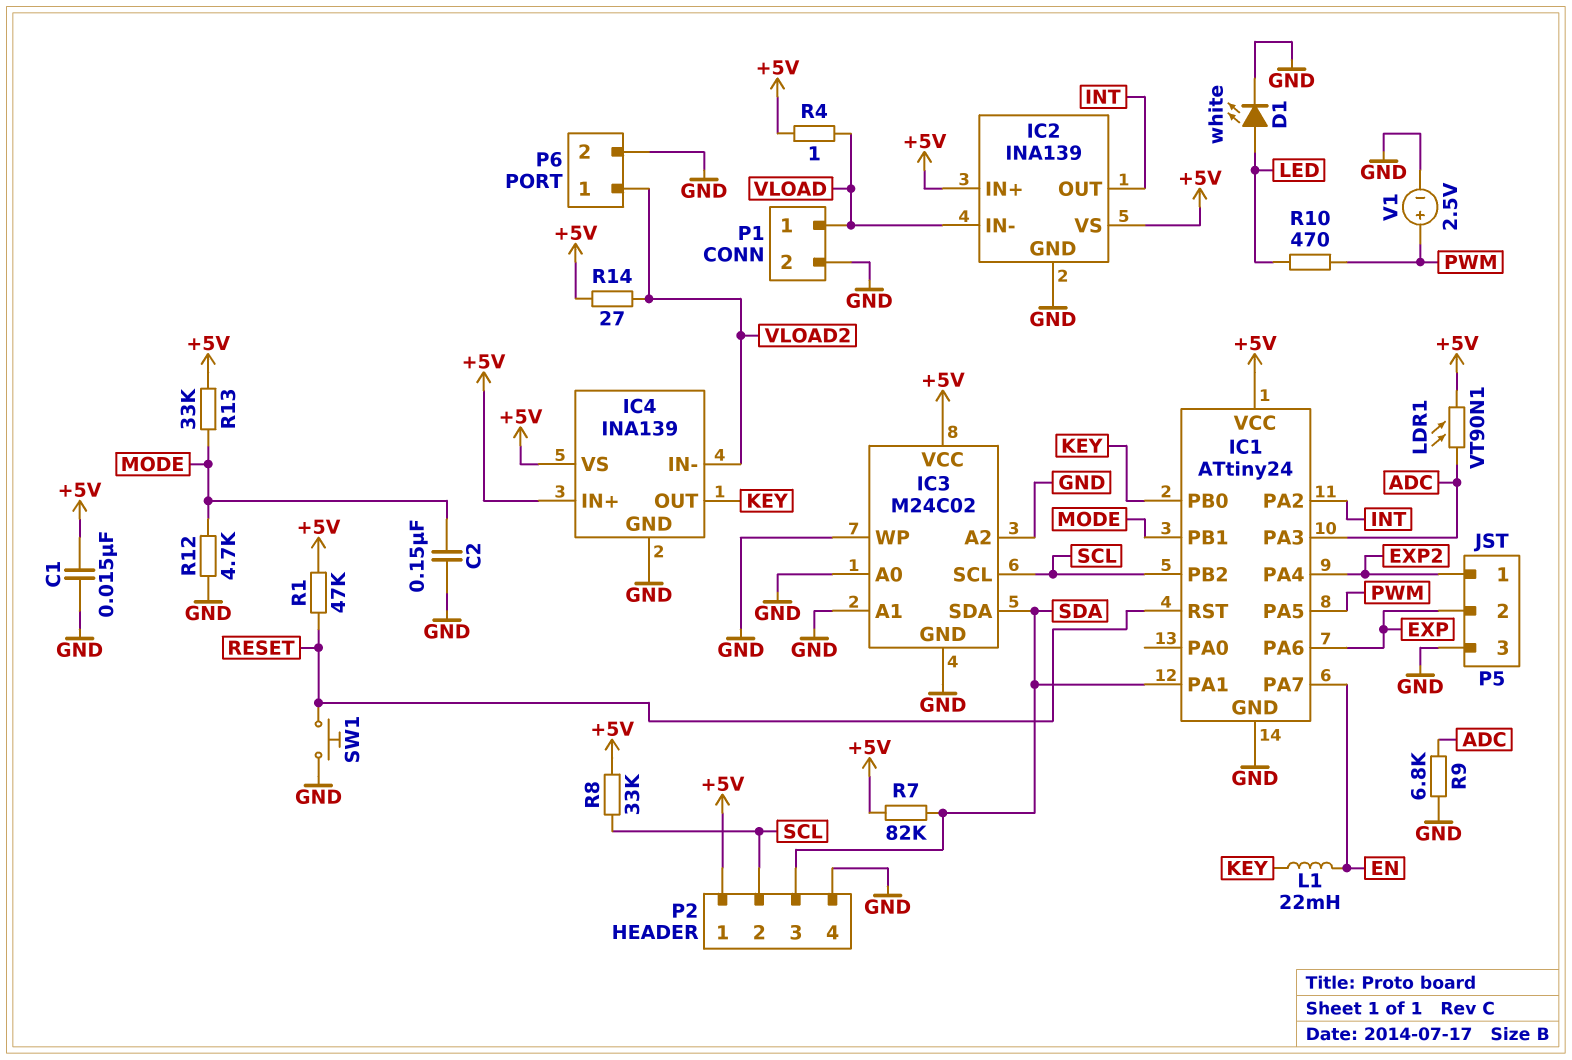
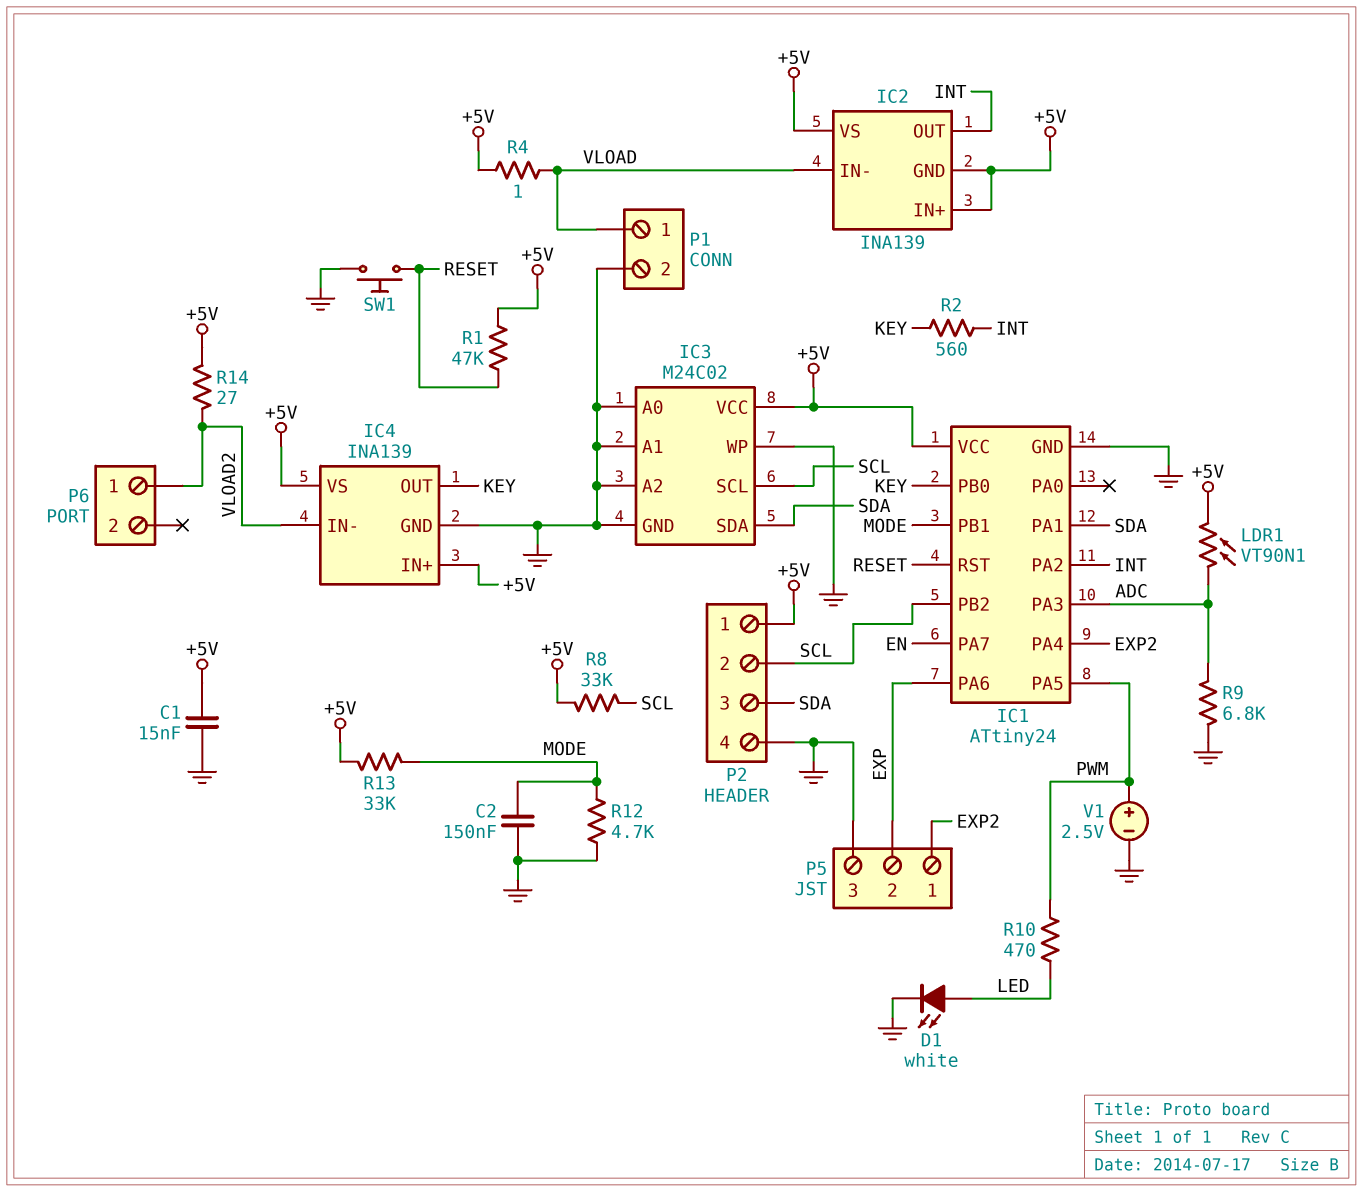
IC2 pin GND: GND -> +5V
L1: 22mH (EN, KEY) -> none
P6 pin 2: GND -> none
R2: none -> 560 (INT, KEY)
R7: 82k (+5V, SDA) -> none

